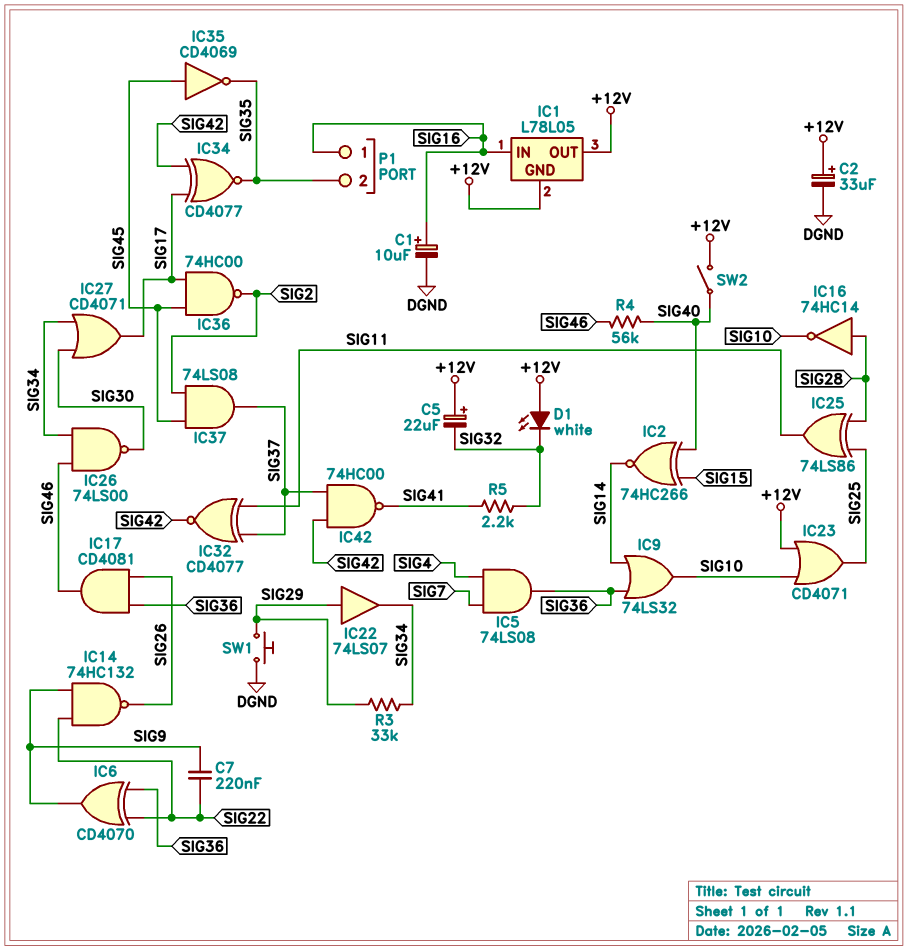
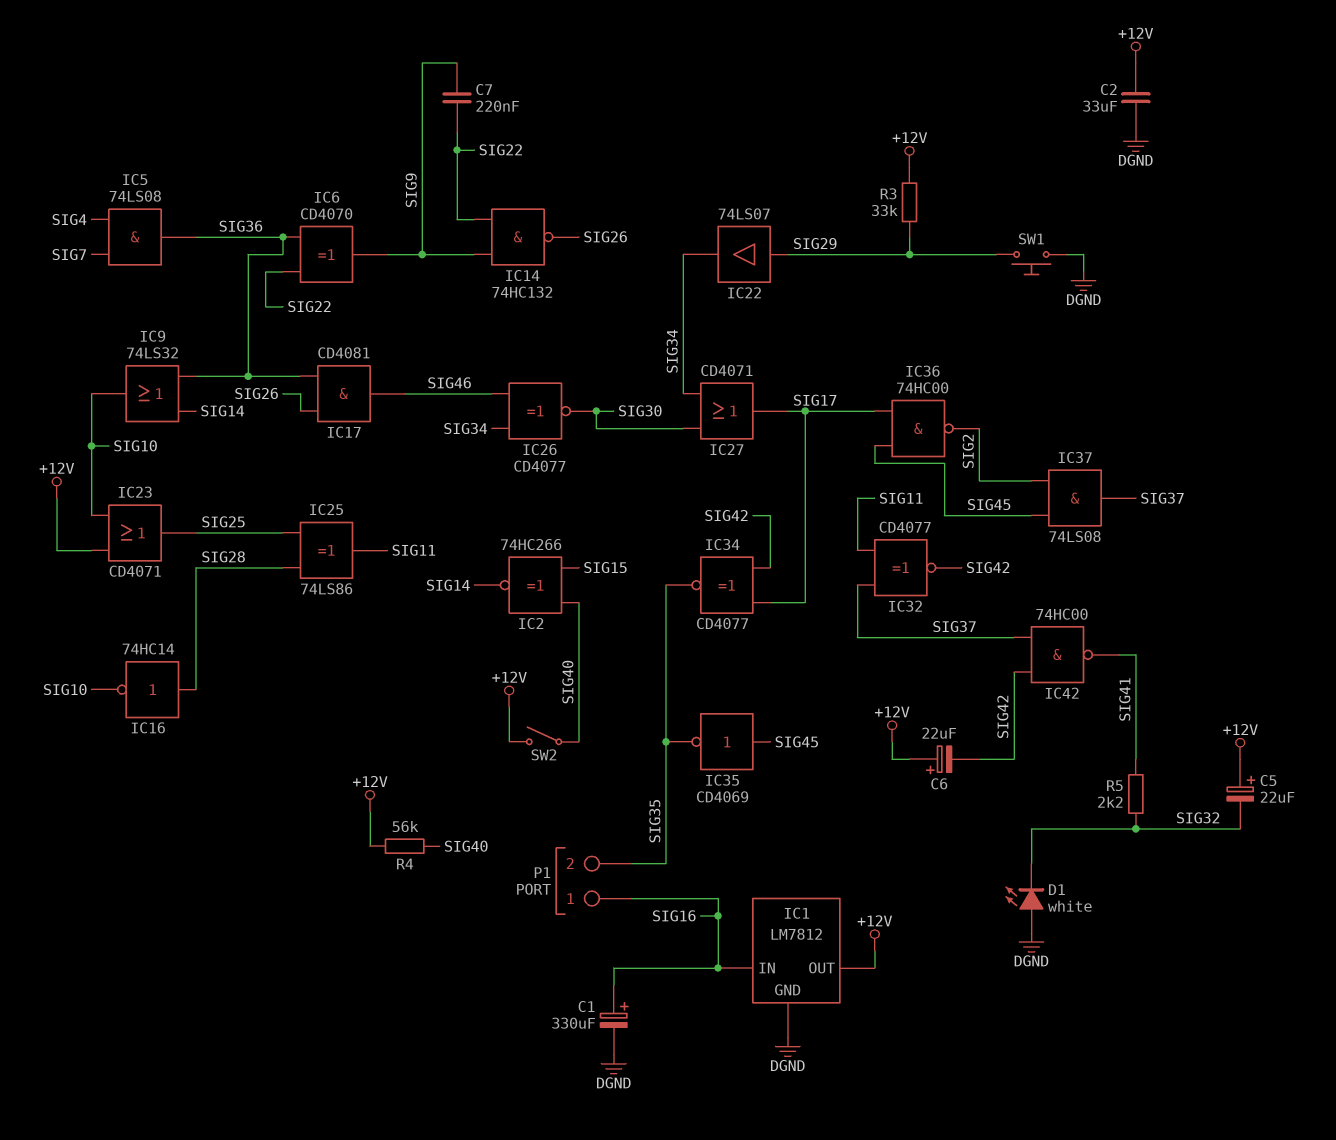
C1: 10uF (plus SIG16, minus DGND) -> 330uF (plus SIG16, minus DGND)
C2: 33uF (plus +12V, minus DGND) -> 33uF (+12V, DGND)
C6: none -> 22uF (plus +12V, minus SIG42)
D1: LED white (A +12V, K SIG32) -> LED white (A DGND, K SIG32)
IC1: L78L05 -> LM7812
IC1 pin GND: +12V -> DGND
IC26: NAND 74LS00 (in SIG34, in SIG46, out SIG30) -> XNOR CD4077 (in SIG34, in SIG46, out SIG30)
R3: 33k (SIG29, SIG34) -> 33k (+12V, SIG29)
R4: 56k (SIG40, SIG46) -> 56k (+12V, SIG40)

